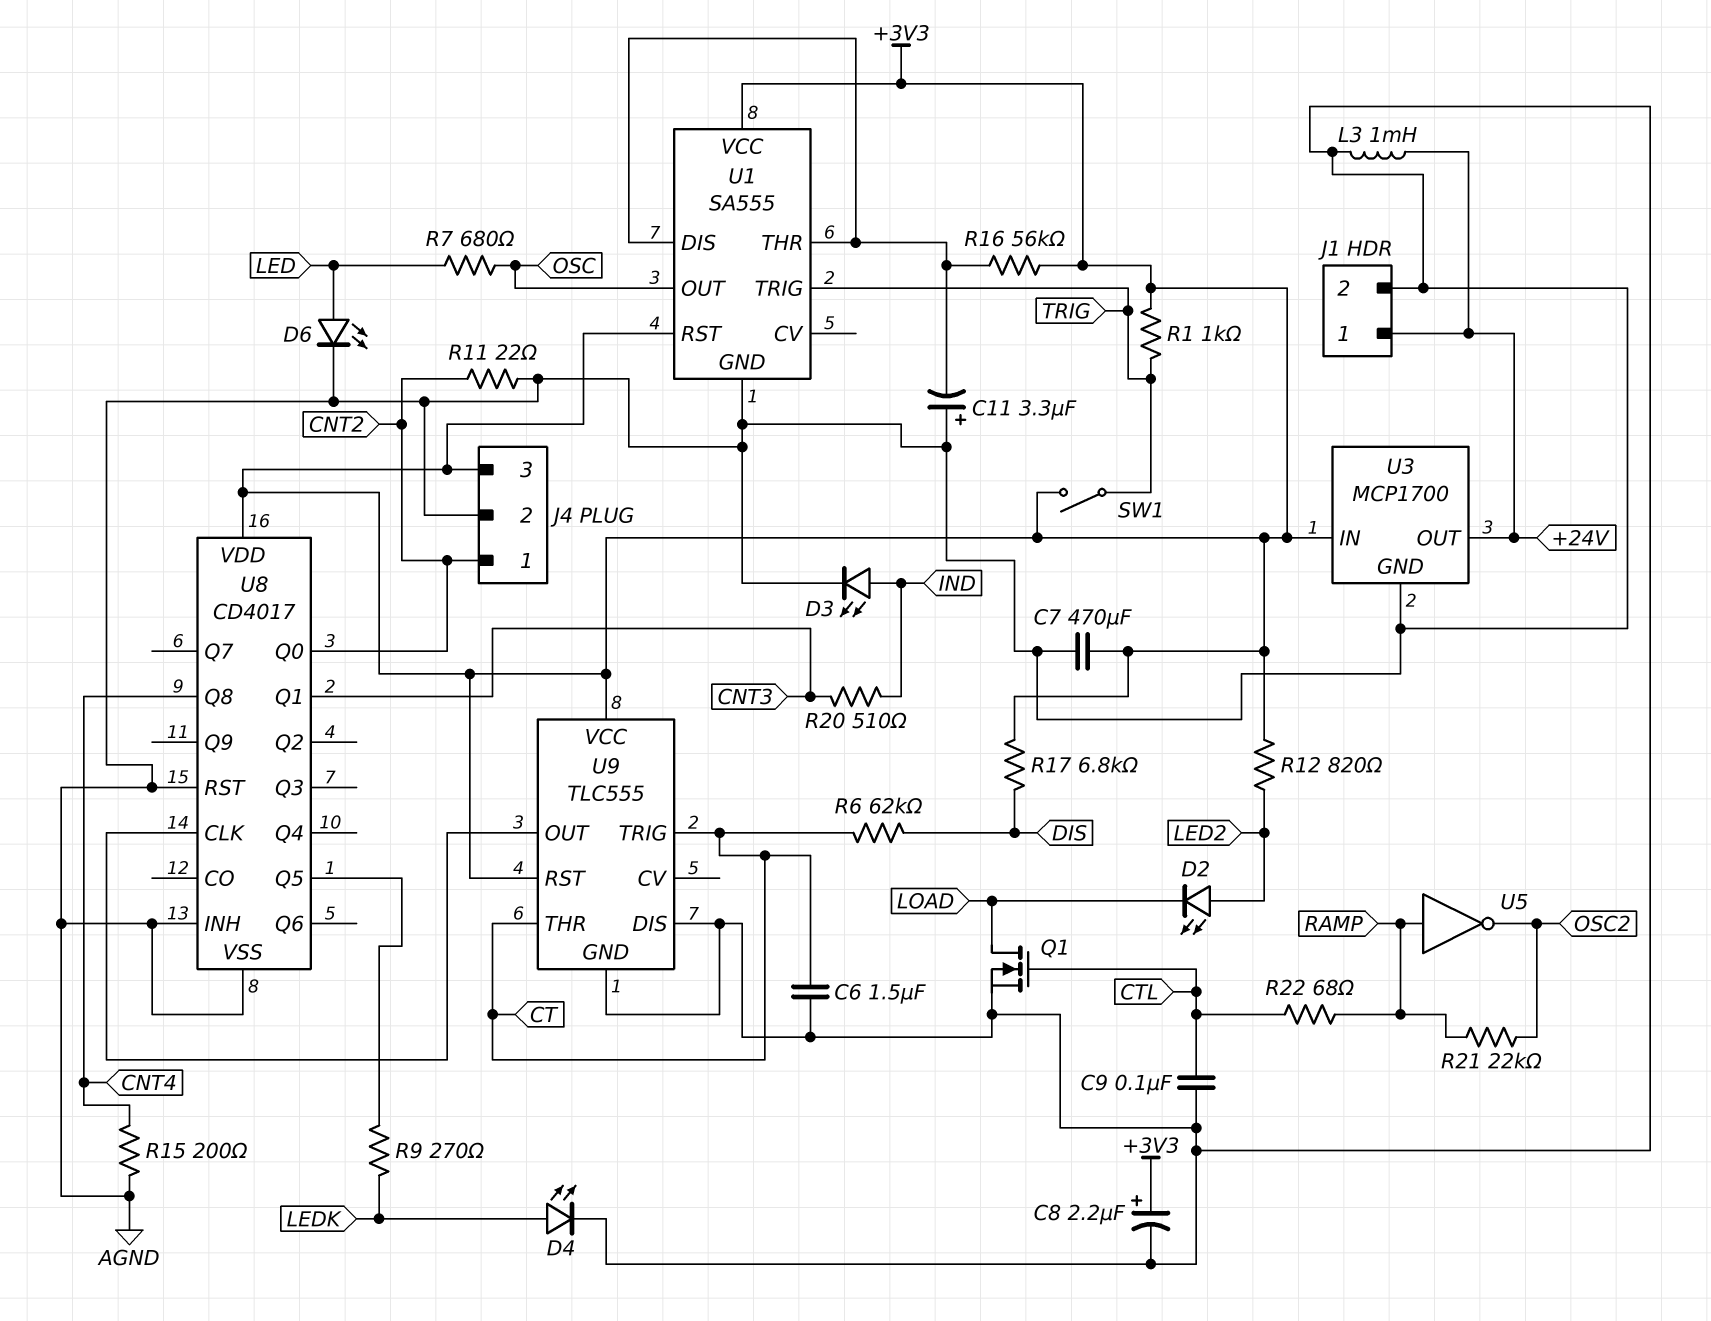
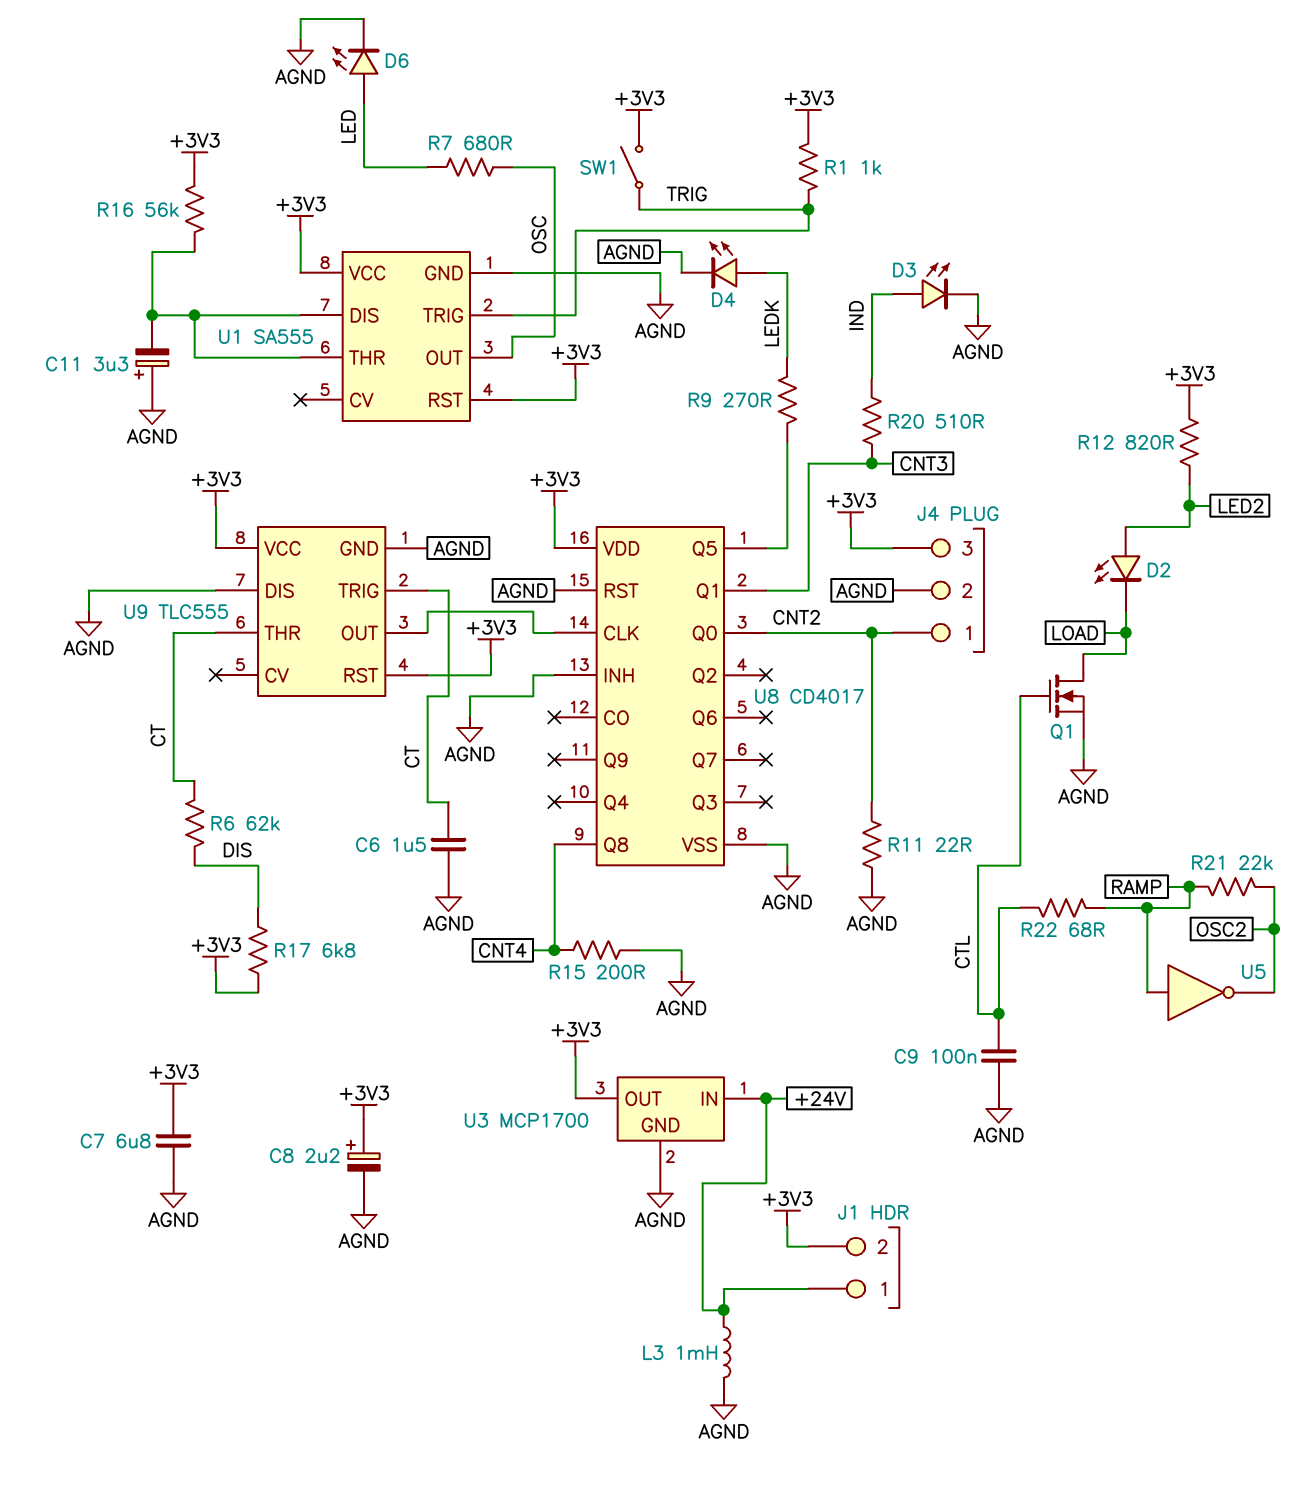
C7: 470uF (+3V3, AGND) -> 6.8uF (+3V3, AGND)
J1 pin 2: AGND -> +3V3
U3 pin IN: +3V3 -> +24V
U3 pin OUT: +24V -> +3V3

